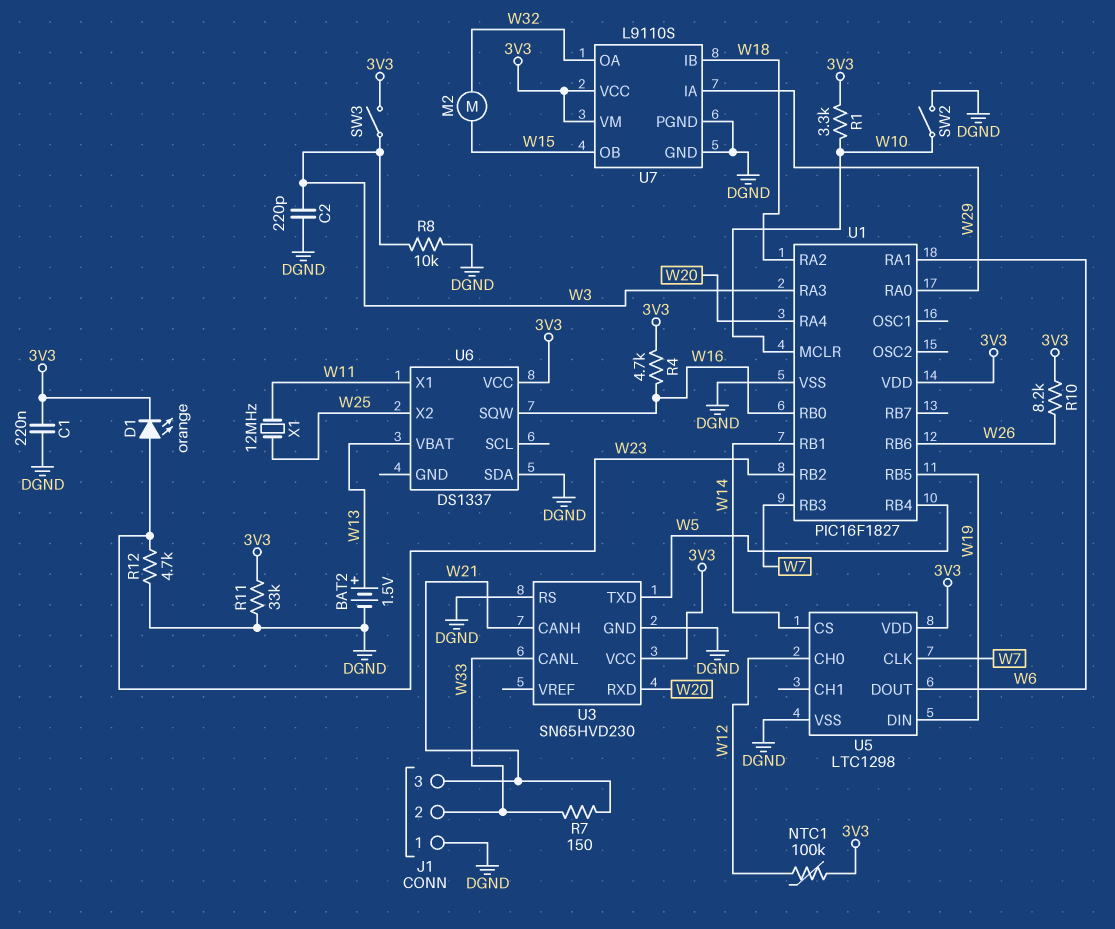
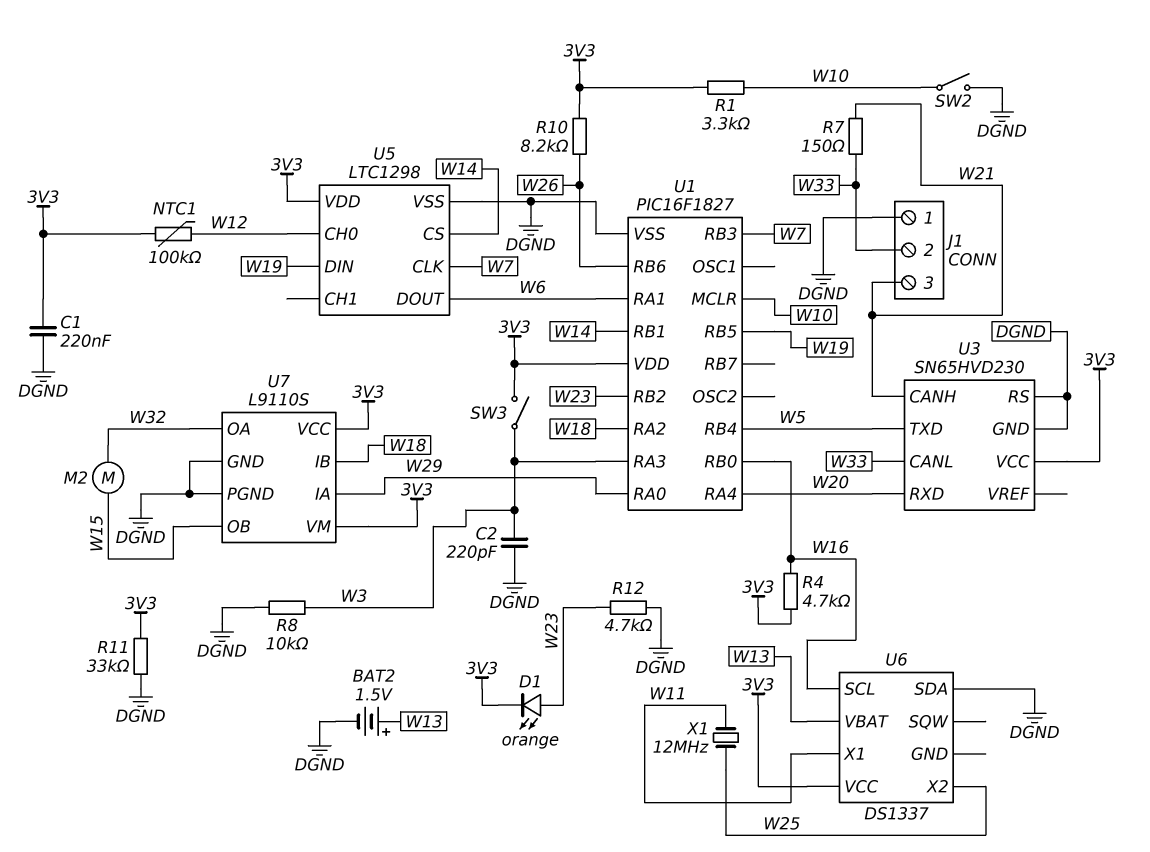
U6 pin SCL: none -> W16
U6 pin SQW: W16 -> none

